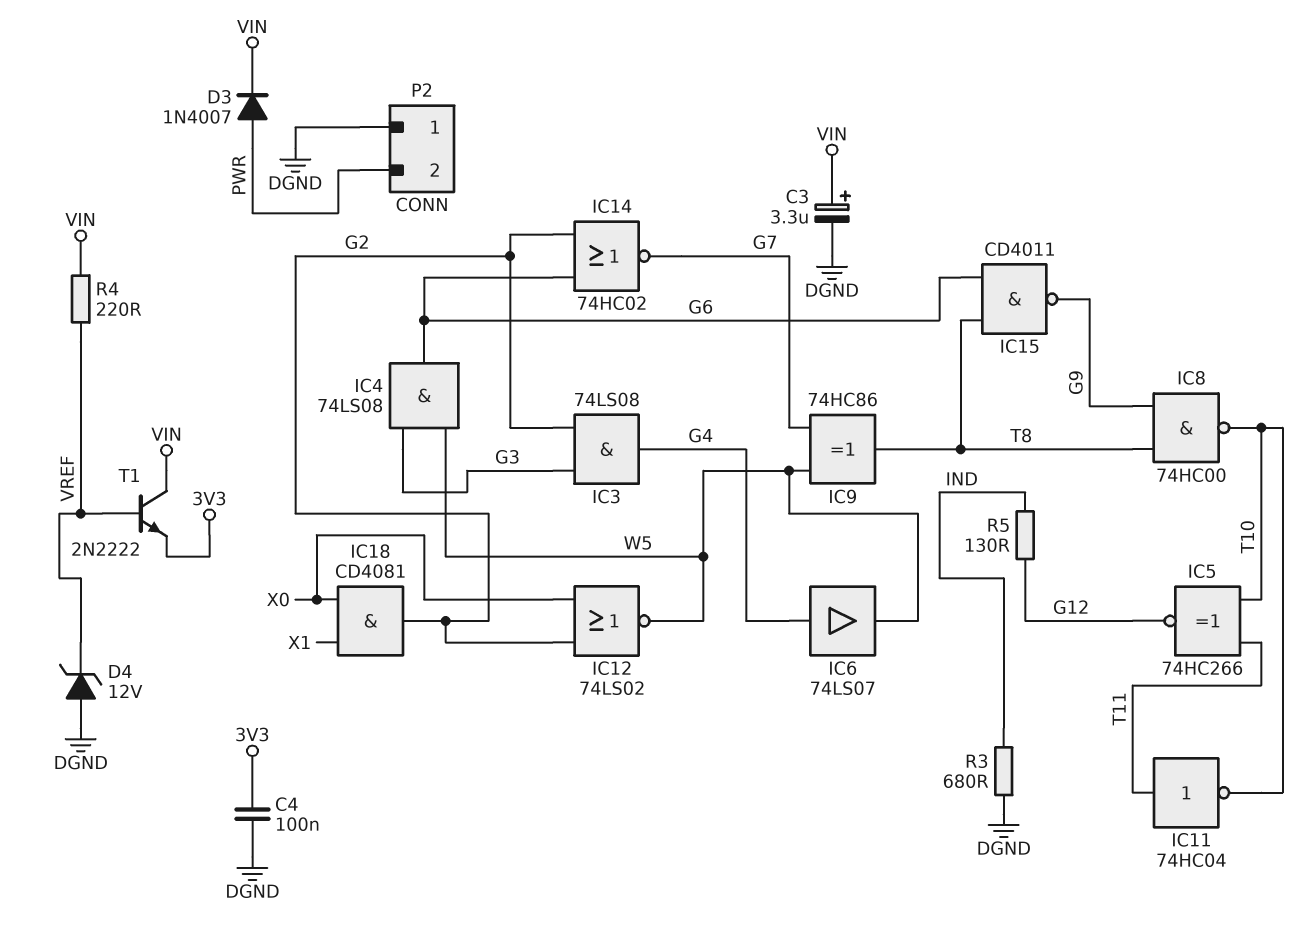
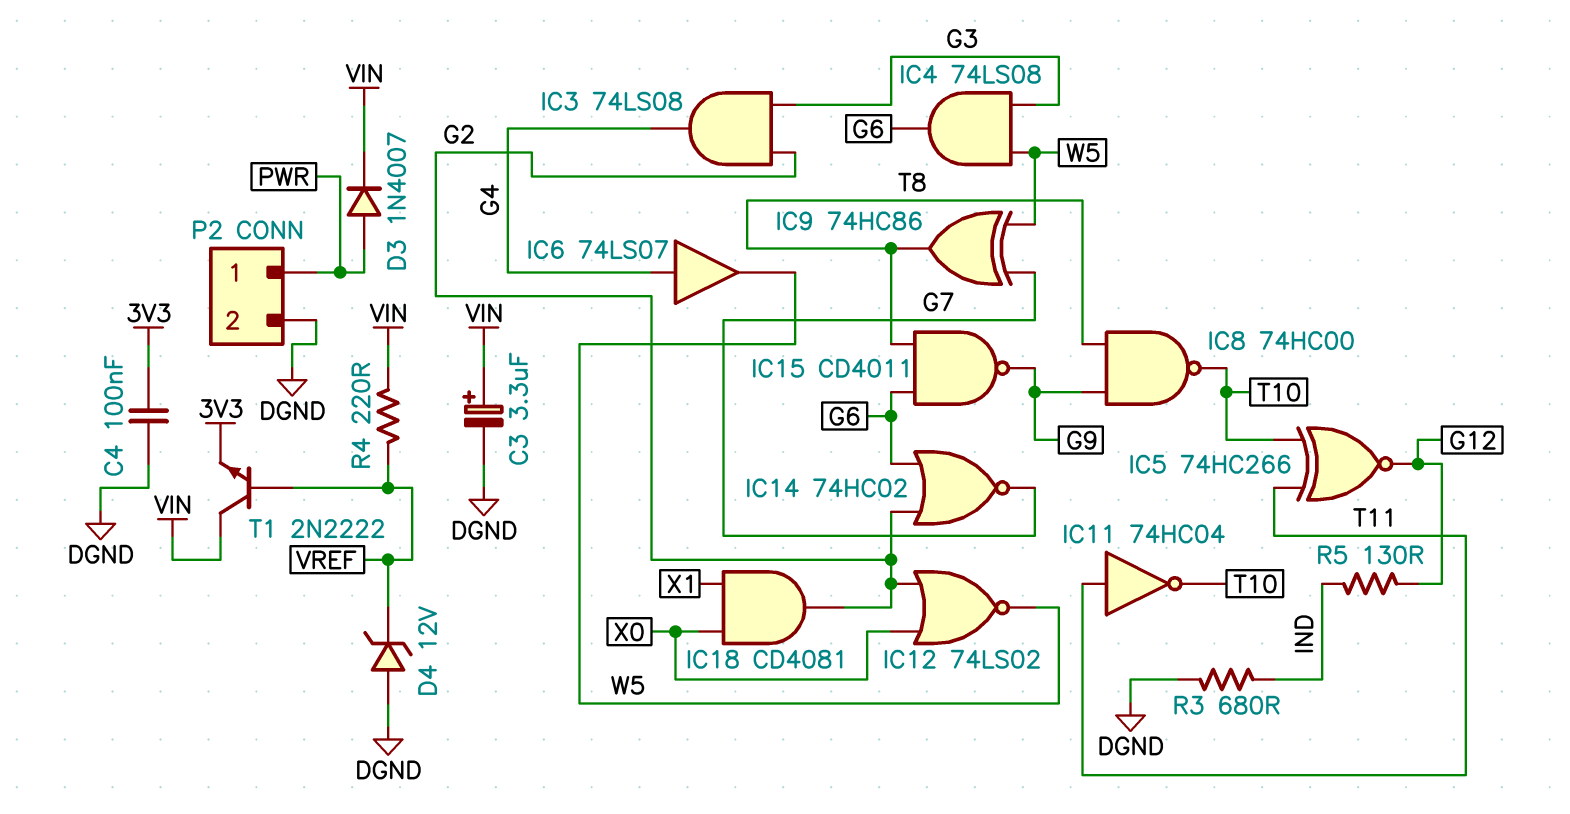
P2 pin 1: DGND -> PWR
P2 pin 2: PWR -> DGND

